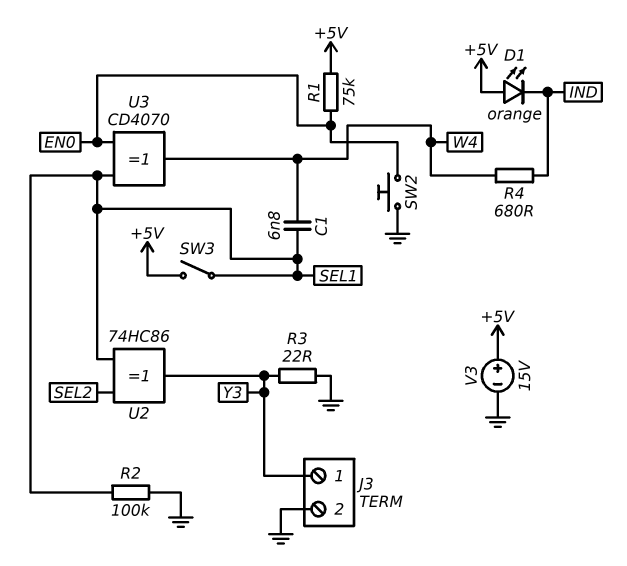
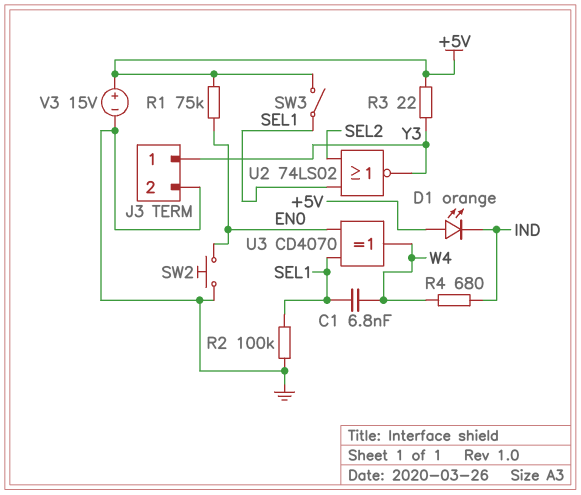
R3: 22 (GND, Y3) -> 22 (+5V, Y3)
U2: XOR 74HC86 (in SEL1, in SEL2, out Y3) -> NOR 74LS02 (in SEL1, in SEL2, out Y3)

